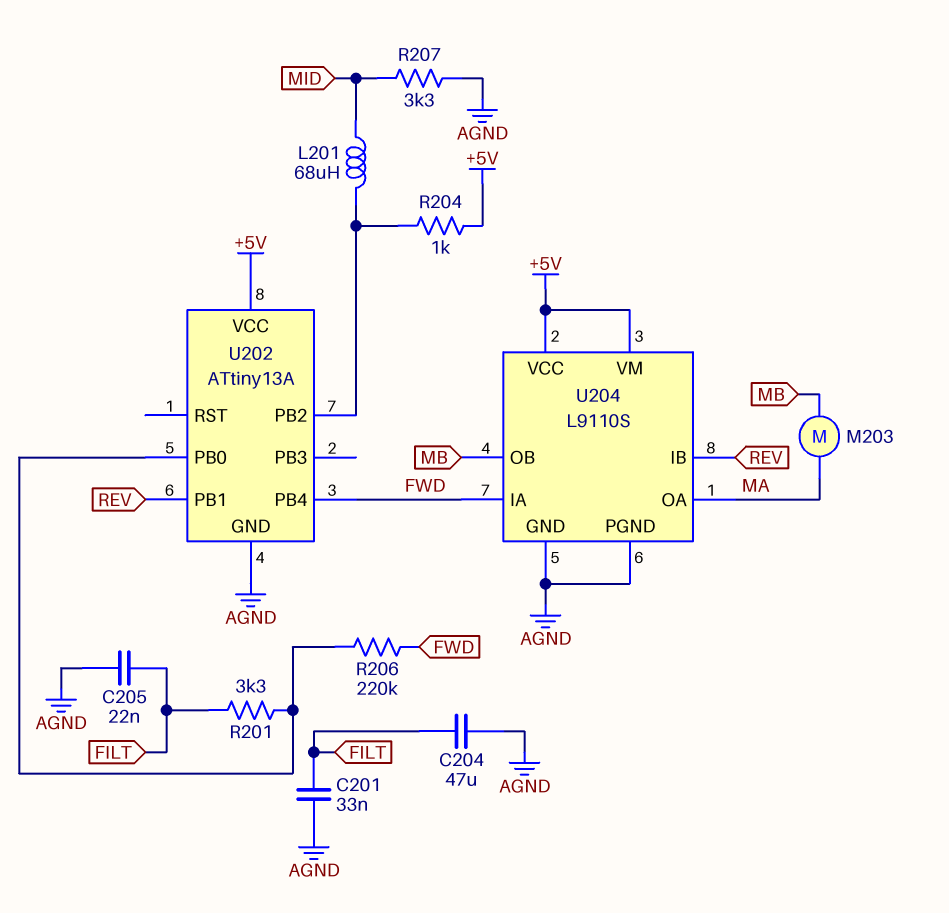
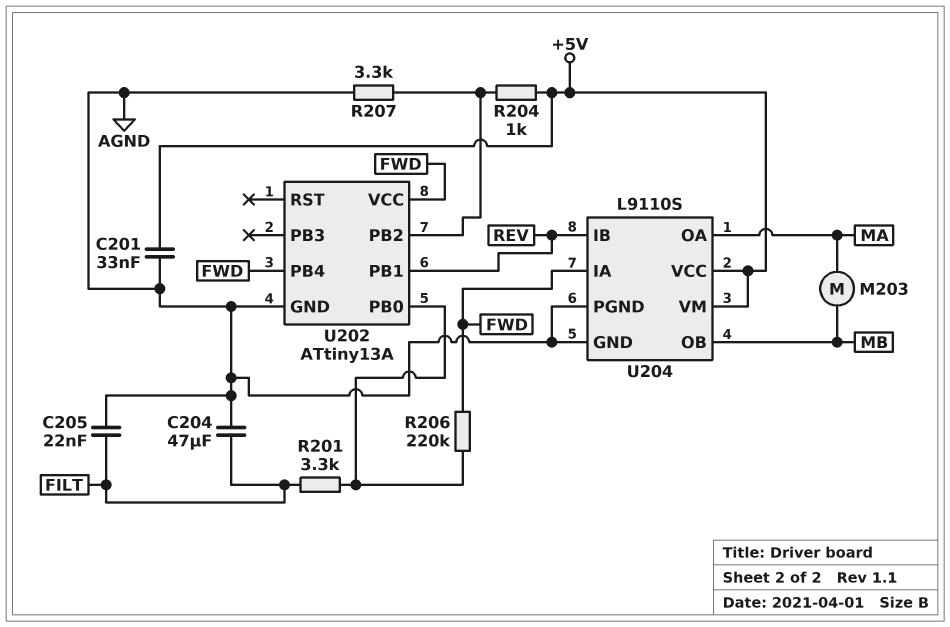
C201: 33nF (AGND, FILT) -> 33nF (+5V, AGND)
L201: 68uH (MID, U202/PB2) -> none
R207: 3.3k (AGND, MID) -> 3.3k (AGND, U202/PB2)
U202 pin VCC: +5V -> FWD

